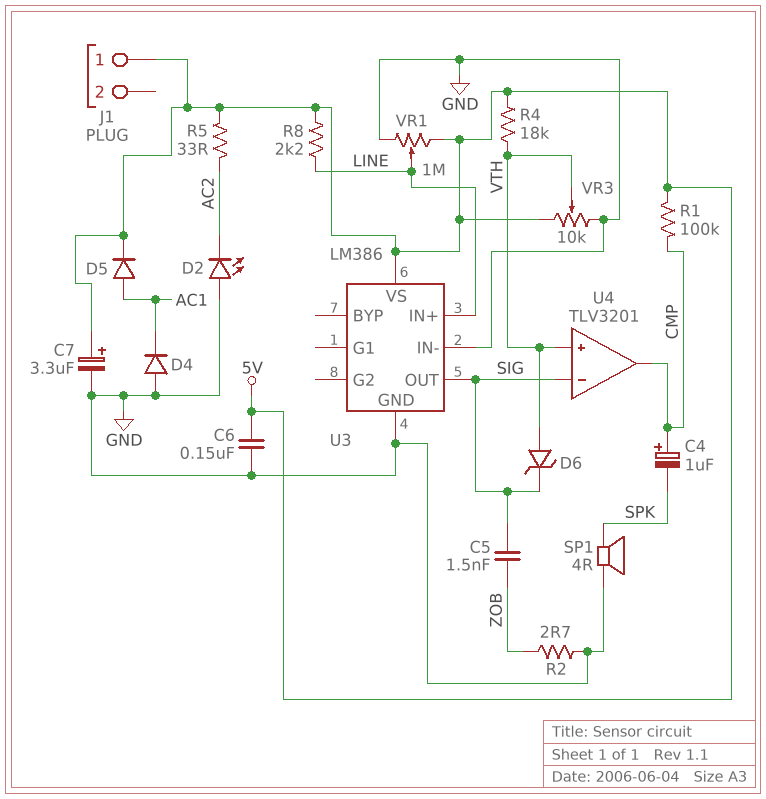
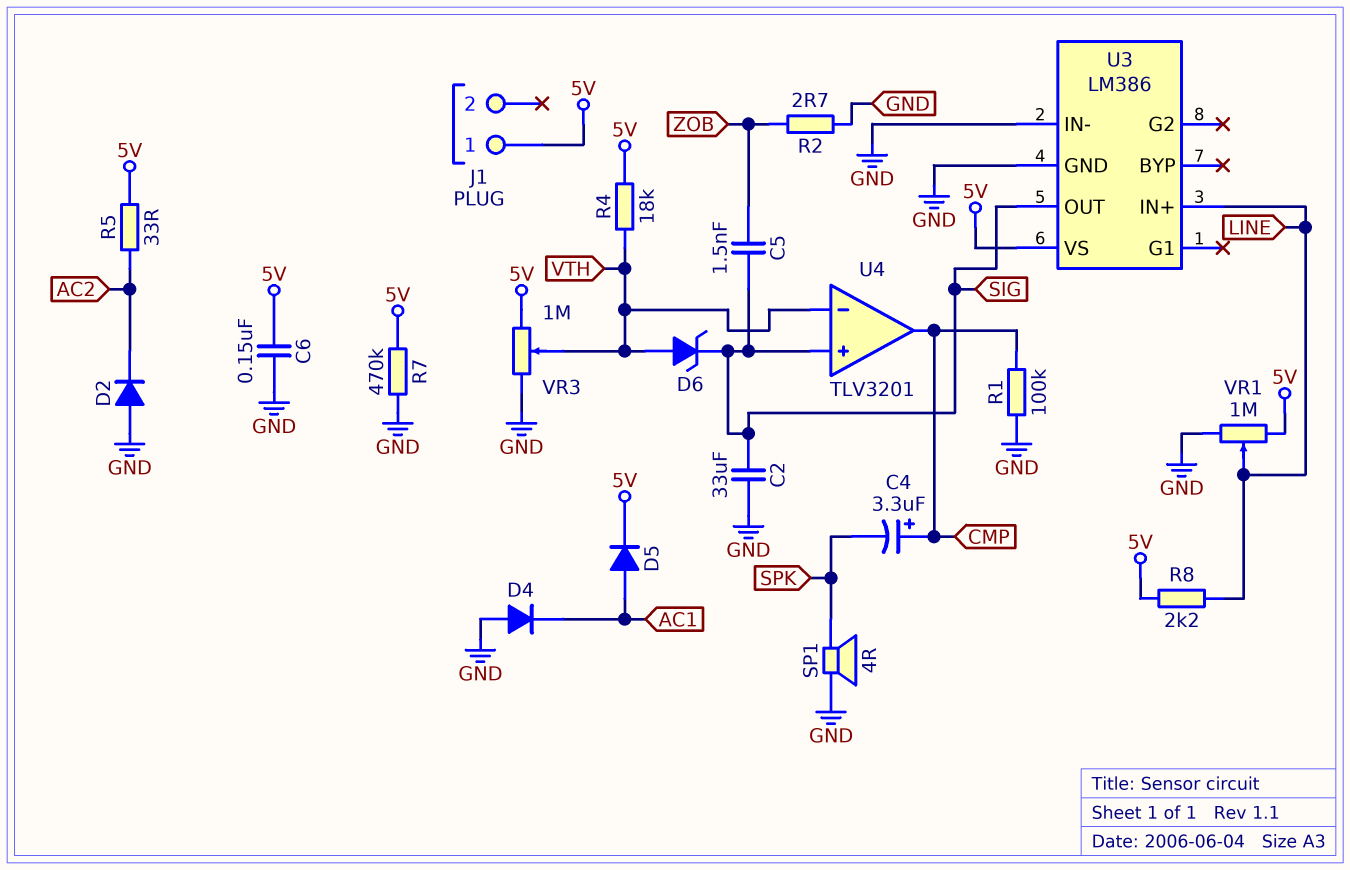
C2: none -> 33uF (GND, SIG)
C4: 1uF (plus CMP, minus SPK) -> 3.3uF (plus CMP, minus SPK)
C7: 3.3uF (plus 5V, minus GND) -> none
D2: LED (A GND, K AC2) -> diode (A GND, K AC2)
R1: 100k (5V, CMP) -> 100k (CMP, GND)
R7: none -> 470k (5V, GND)
U4 pin in+: VTH -> SIG
U4 pin in-: SIG -> VTH
VR3: 10k (5V, GND, wiper VTH) -> 1M (5V, GND, wiper VTH)

